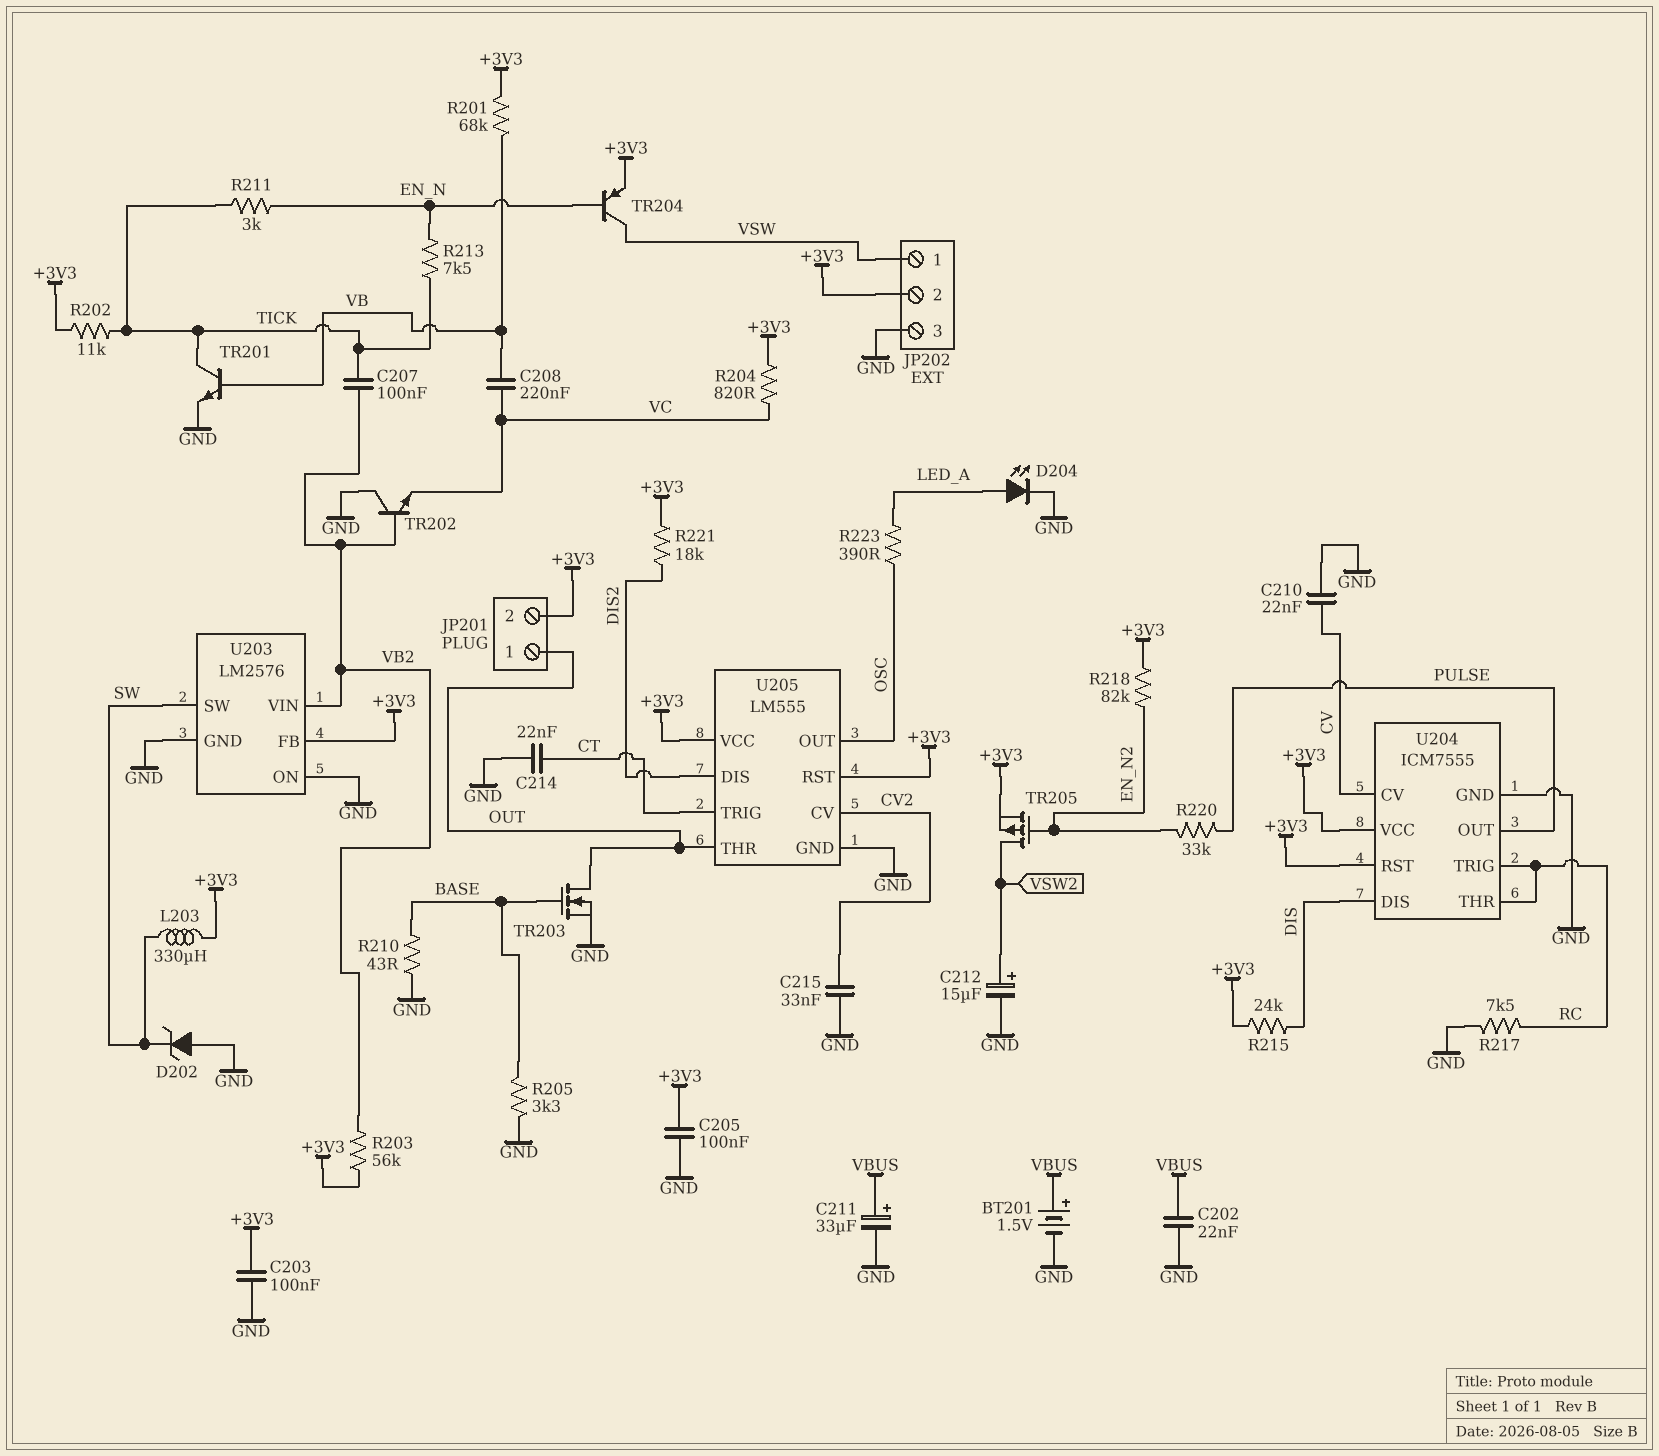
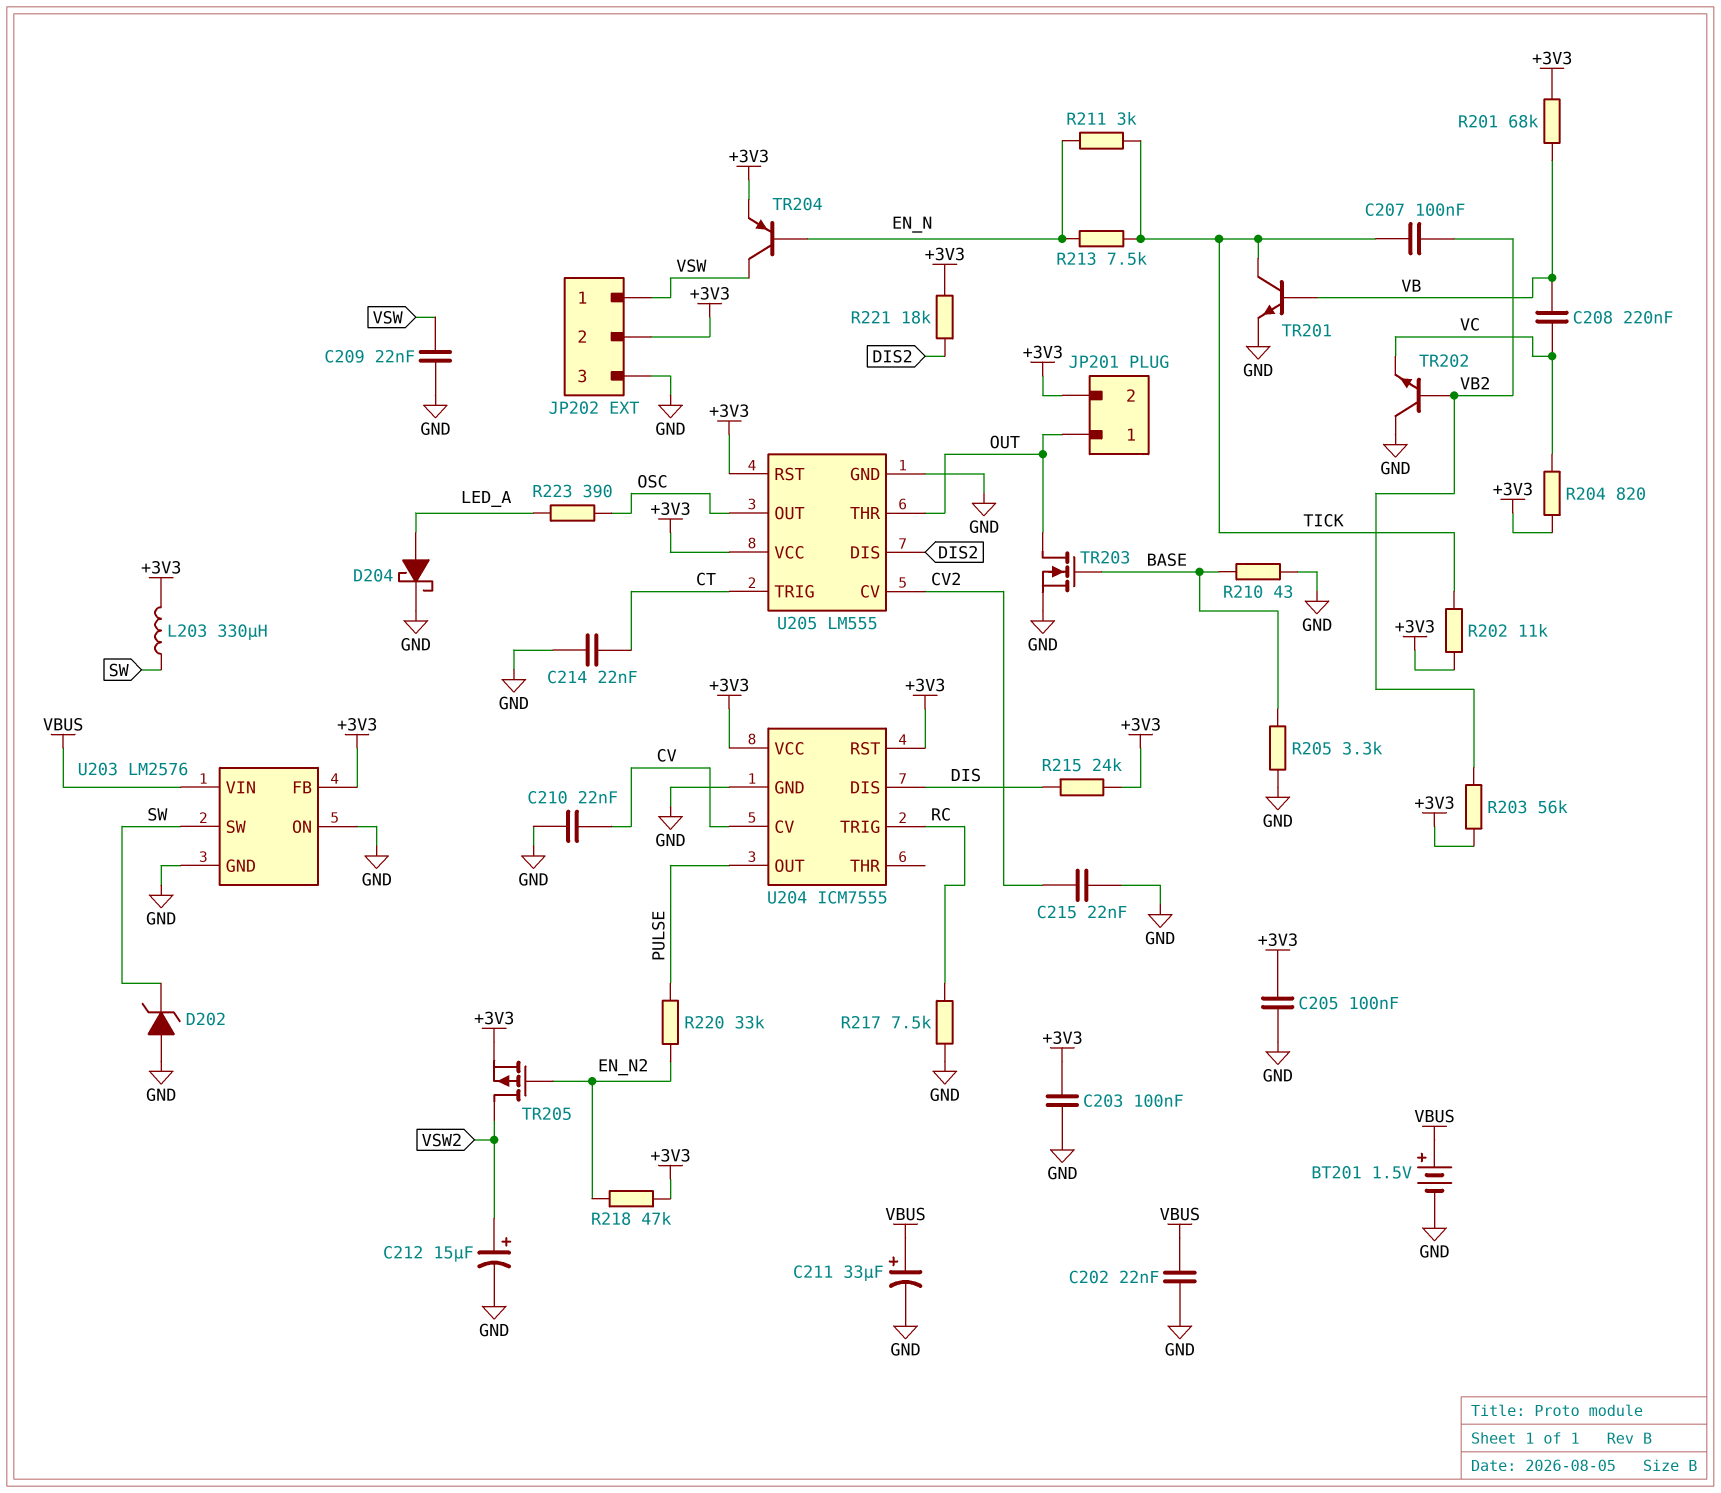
C209: none -> 22nF (GND, VSW)
C215: 33nF (CV2, GND) -> 22nF (CV2, GND)
D204: LED (A LED_A, K GND) -> schottky (A LED_A, K GND)
R218: 82k (+3V3, EN_N2) -> 47k (+3V3, EN_N2)
U203 pin VIN: VB2 -> VBUS
U204 pin THR: RC -> none

